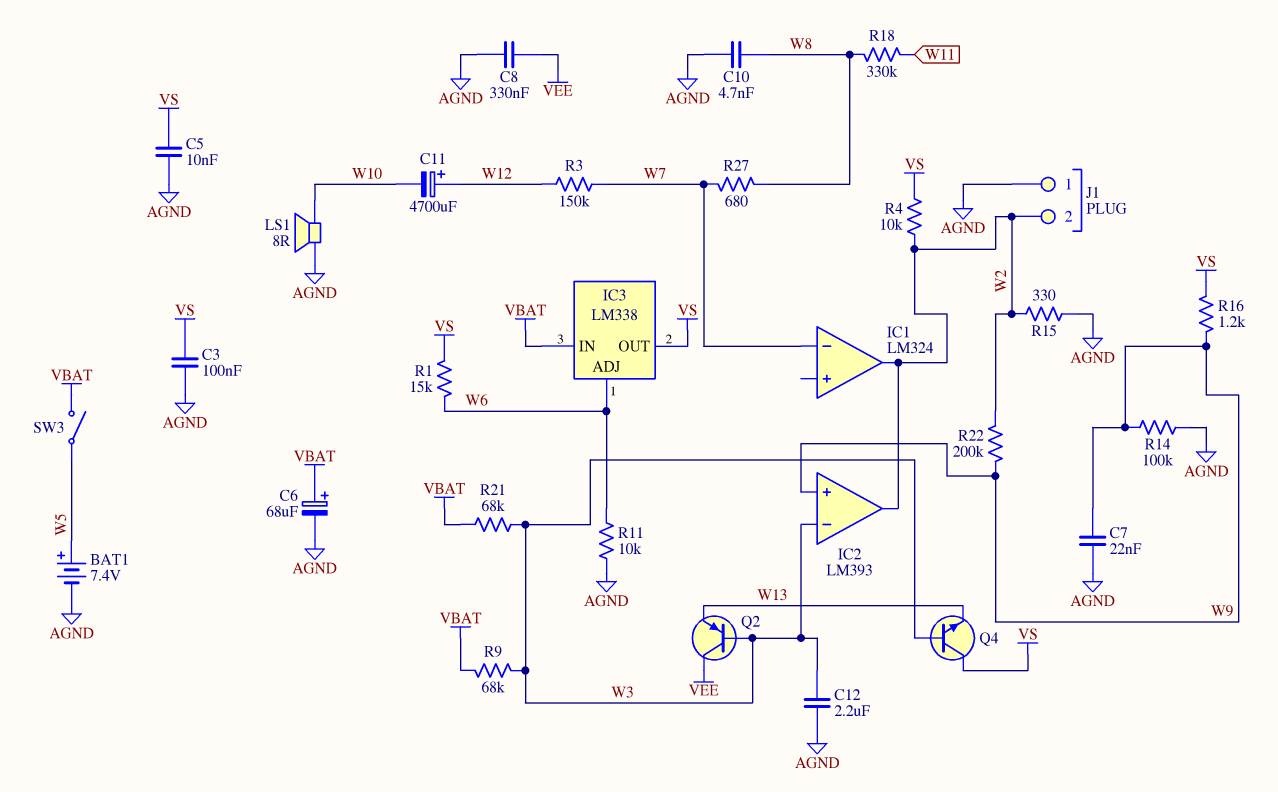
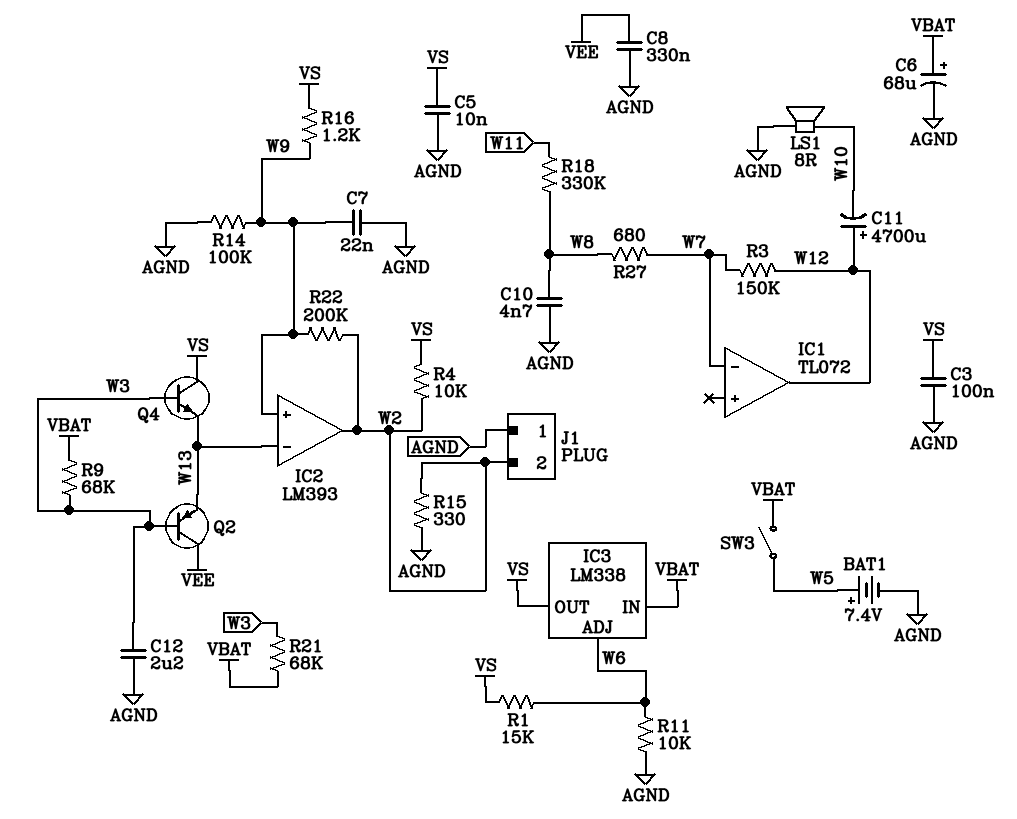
IC1: LM324 -> TL072
IC1 pin out: W2 -> W12
IC2 pin in-: W3 -> W13

